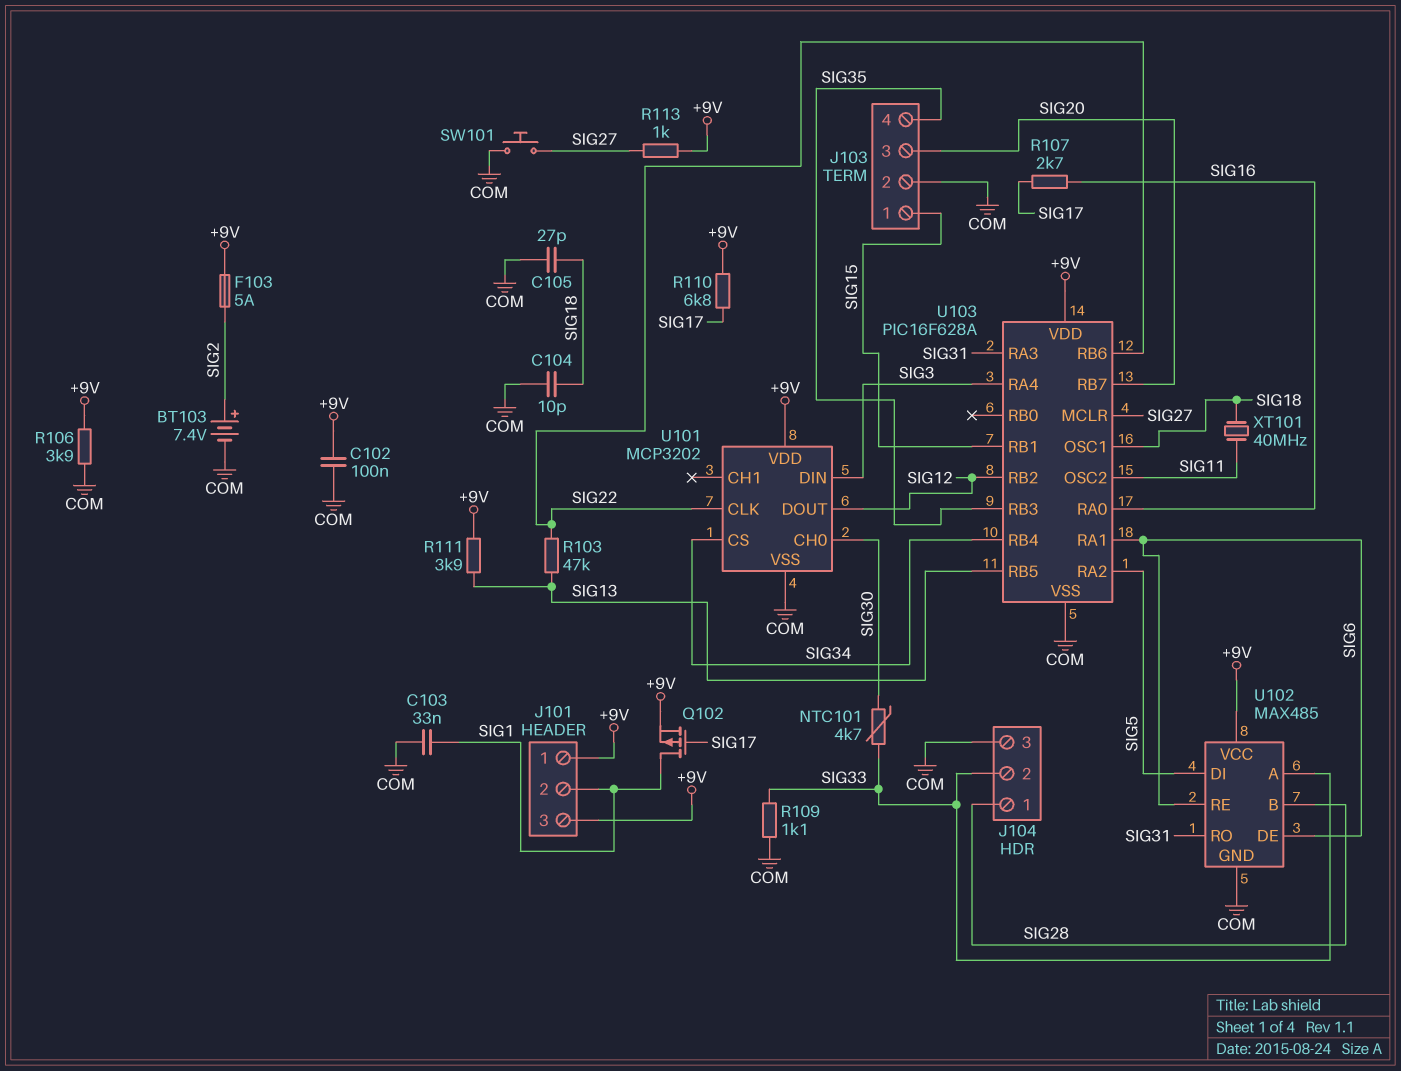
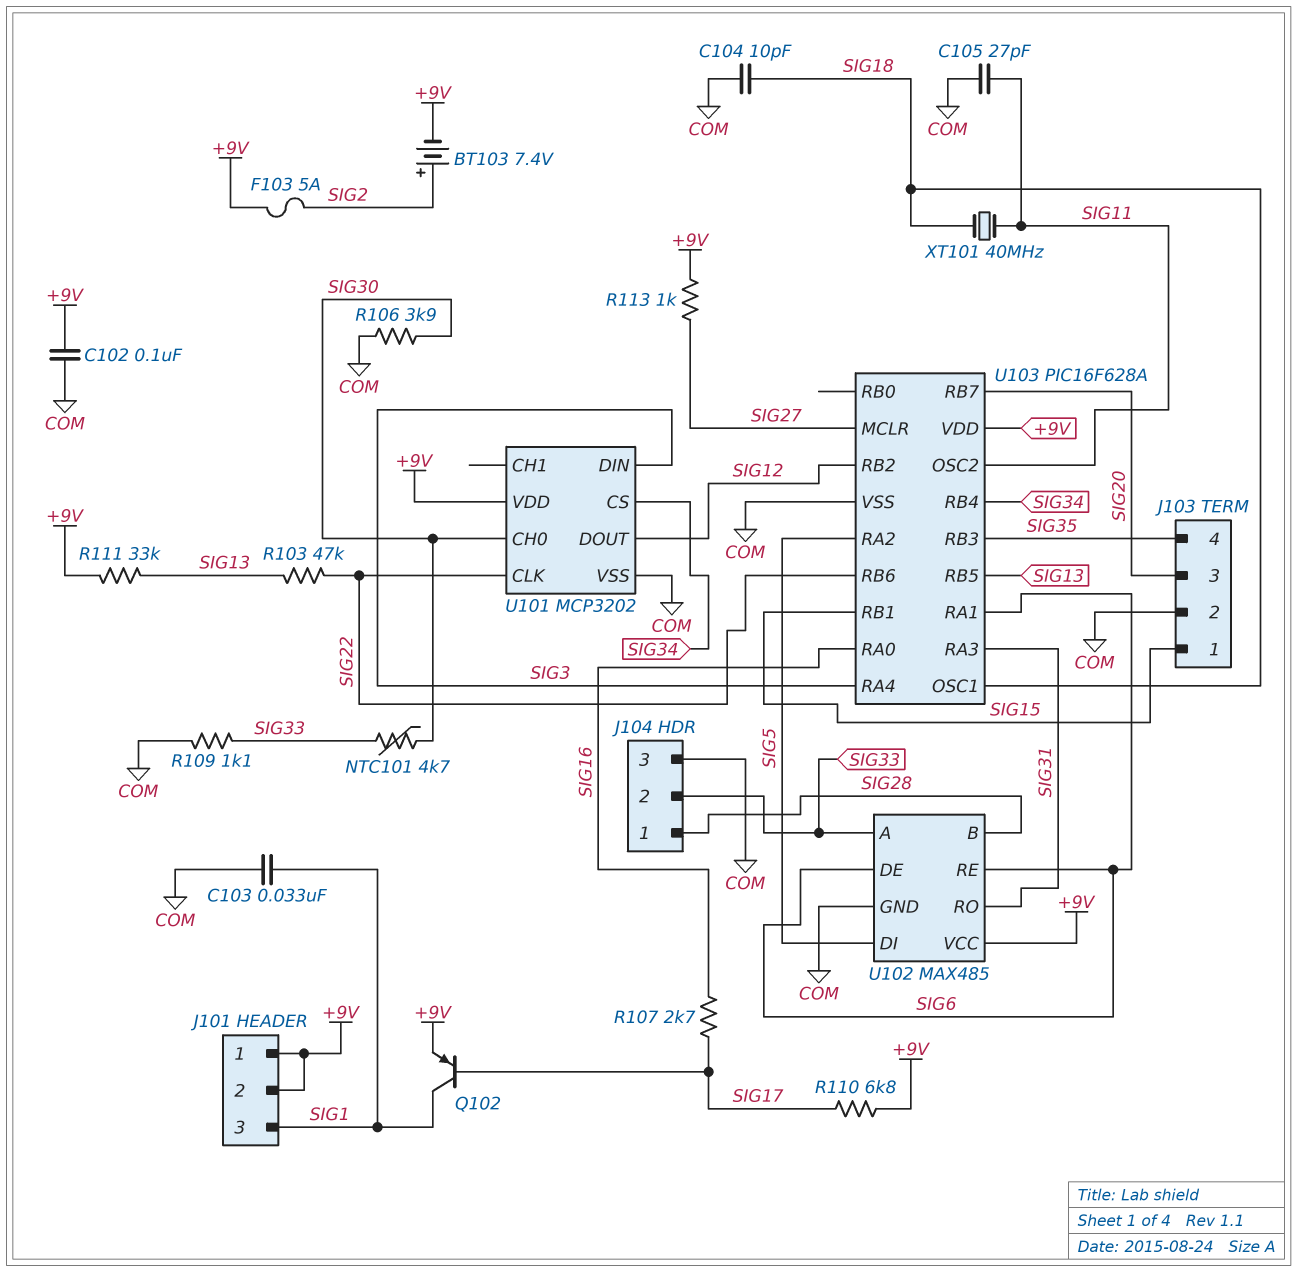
BT103: 7.4V (plus SIG2, minus COM) -> 7.4V (plus SIG2, minus +9V)
C105: 27pF (COM, SIG18) -> 27pF (COM, SIG11)
J101 pin 2: SIG1 -> +9V
J101 pin 3: +9V -> SIG1
Q102: PMOS (G SIG17, D SIG1, S +9V) -> PNP (B SIG17, C SIG1, E +9V)
R106: 3.9k (+9V, COM) -> 3.9k (COM, SIG30)
R111: 3.9k (+9V, SIG13) -> 33k (+9V, SIG13)
SW101: button (COM, SIG27) -> none

